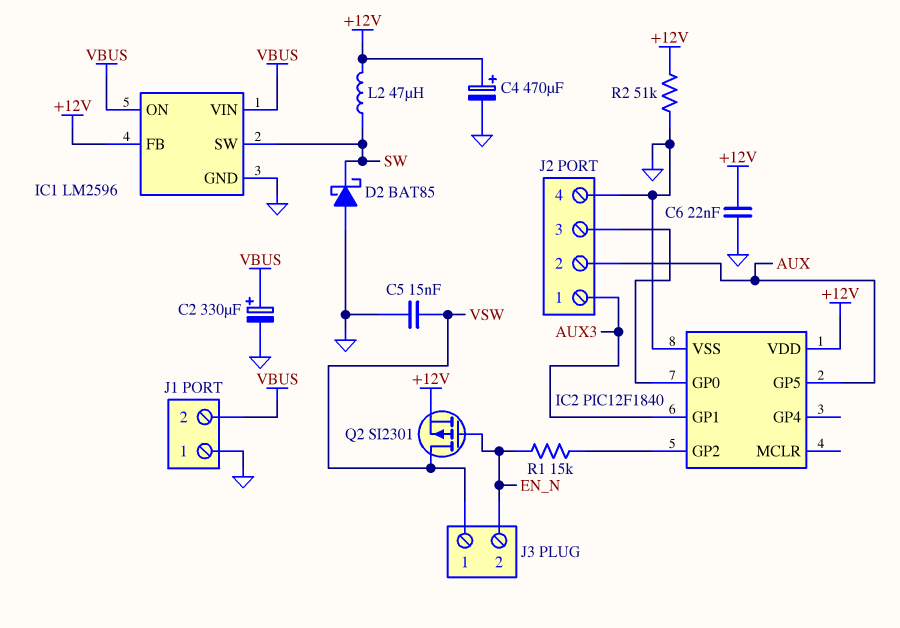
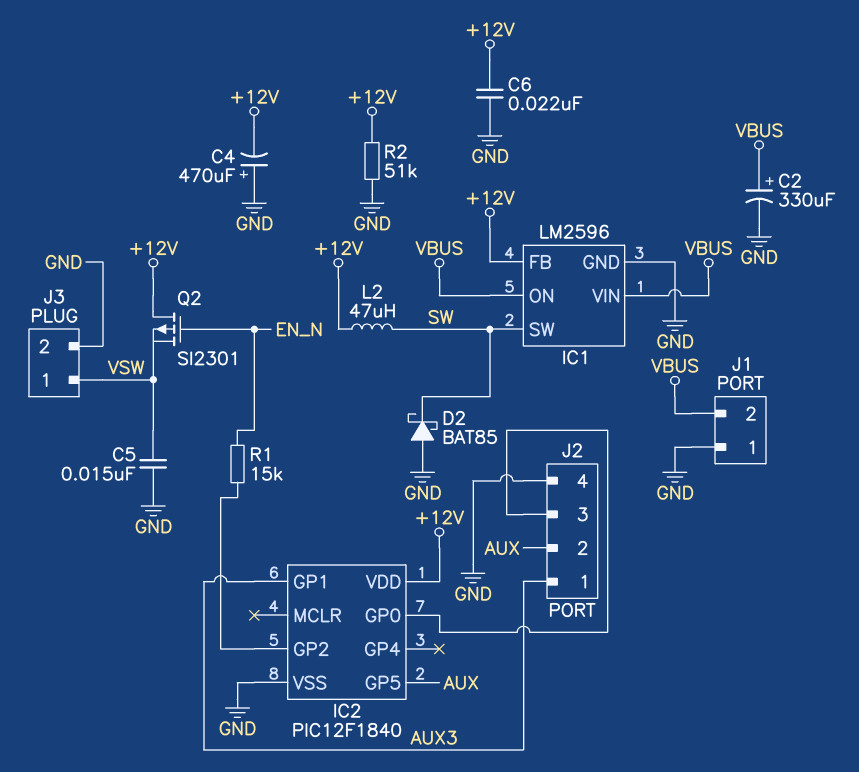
C4: 470uF (plus +12V, minus GND) -> 470uF (plus GND, minus +12V)
J3 pin 2: EN_N -> GND
Q2: PMOS SI2301 (G EN_N, D VSW, S +12V) -> PMOS SI2301 (G EN_N, D +12V, S VSW)

